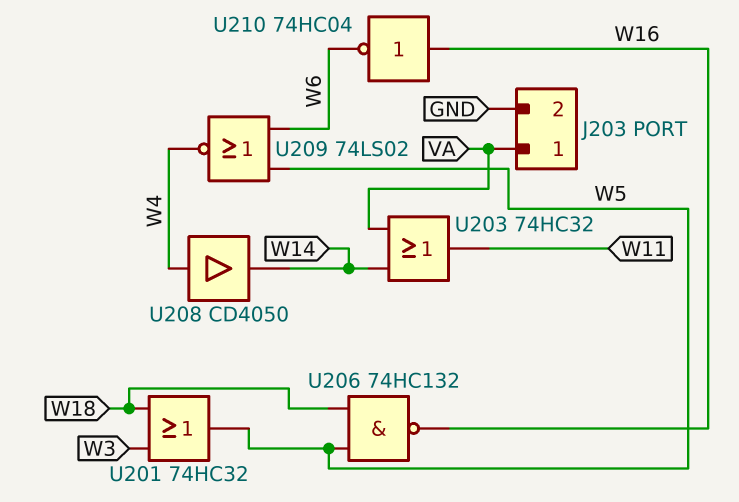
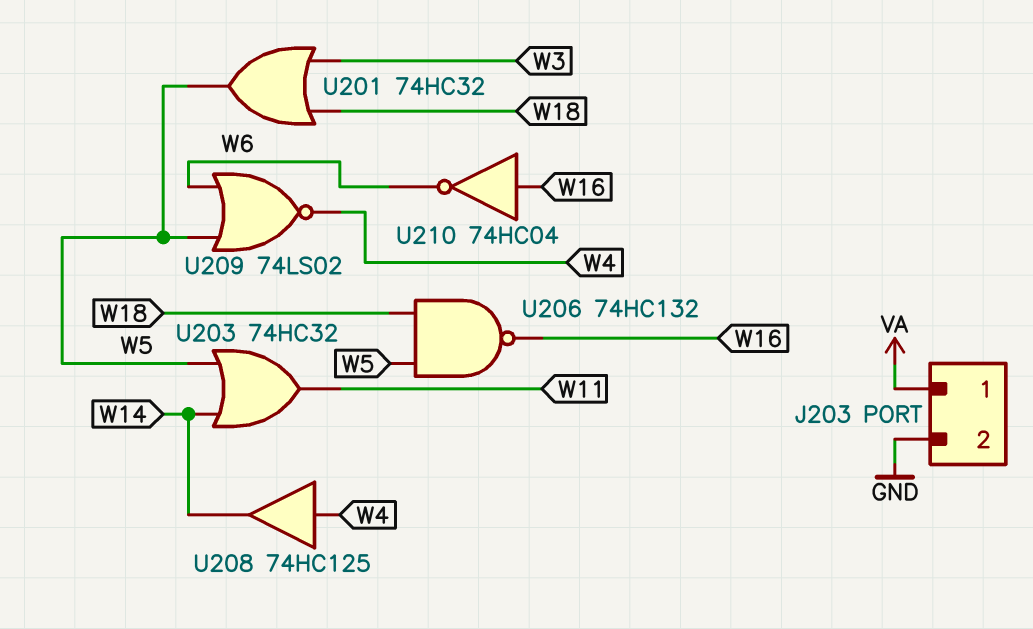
U203: OR 74HC32 (in VA, in W14, out W11) -> OR 74HC32 (in W5, in W14, out W11)
U208: buffer CD4050 (in W4, out W14) -> buffer 74HC125 (in W4, out W14)

